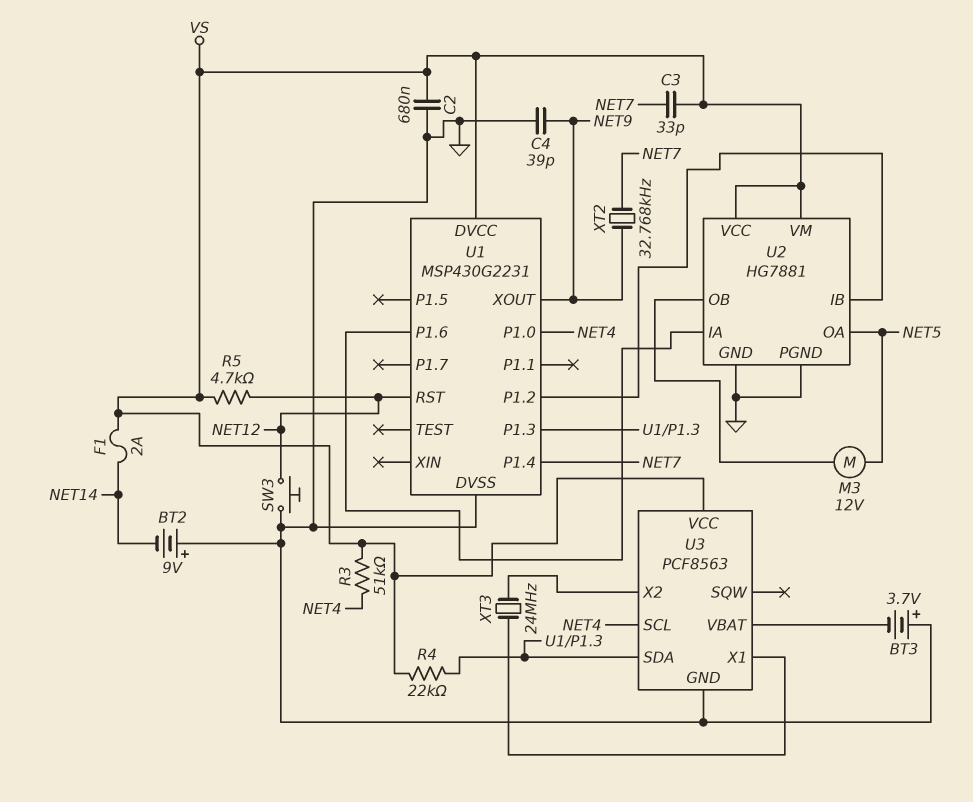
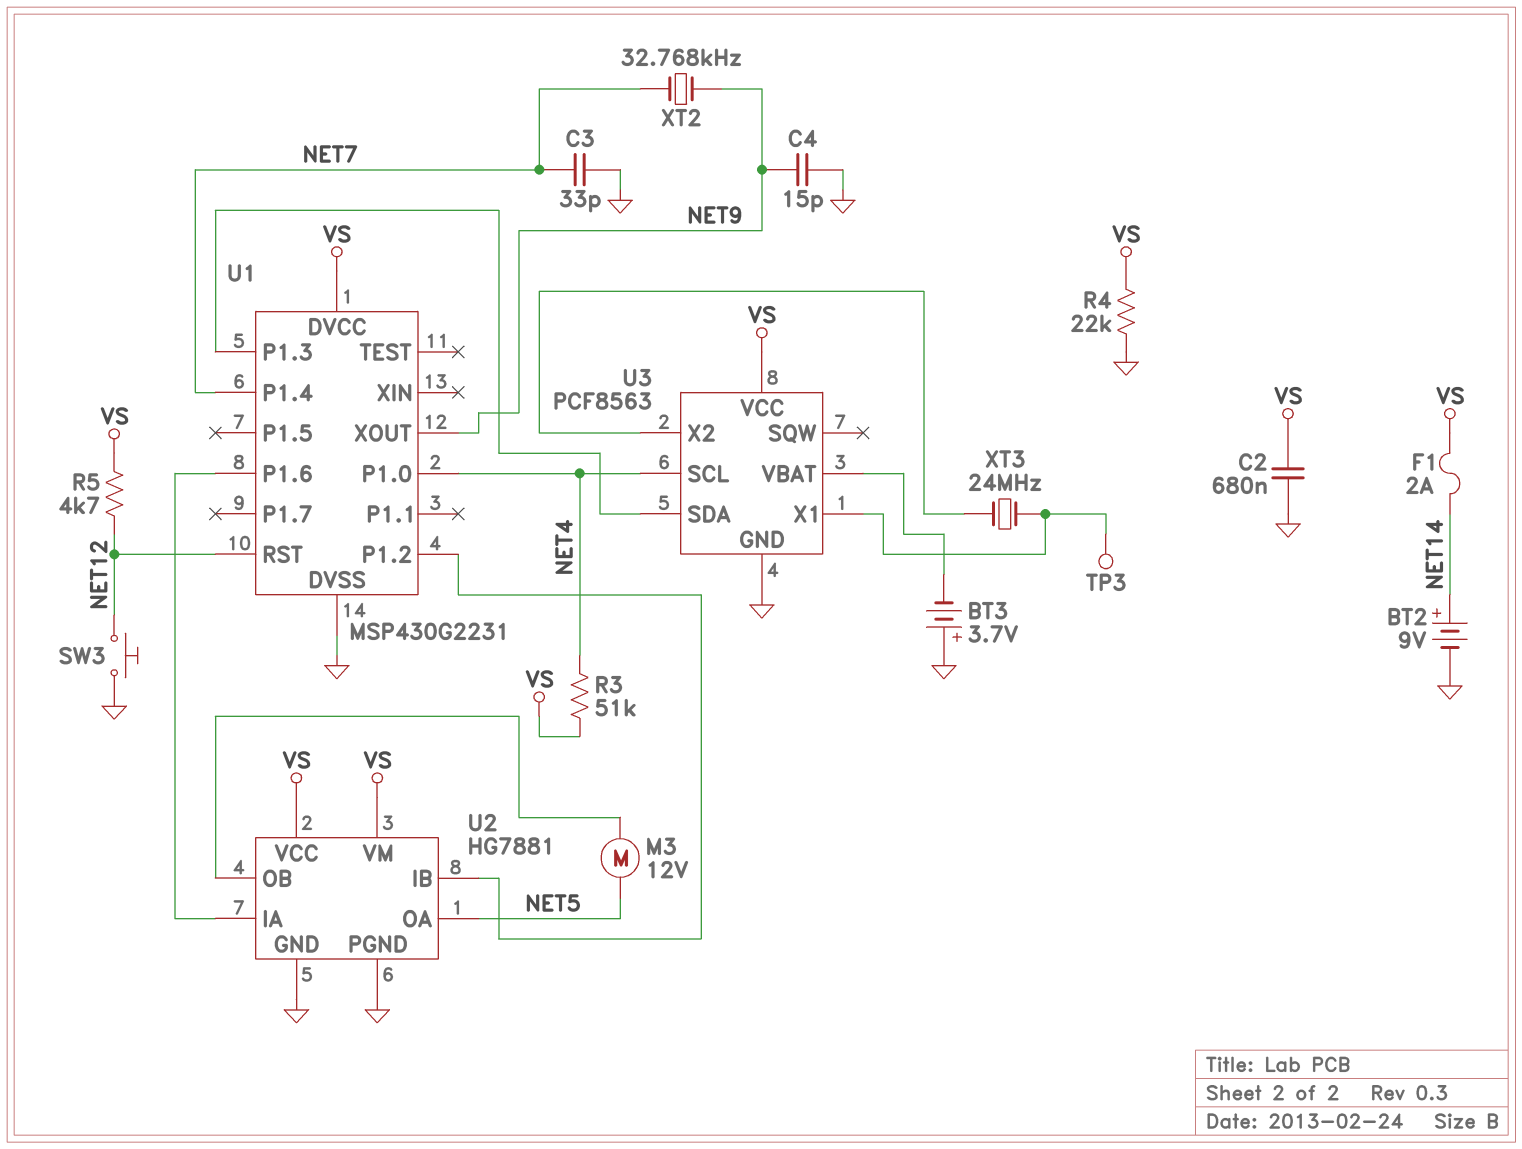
BT2: 9V (plus GND, minus NET14) -> 9V (plus NET14, minus GND)
C3: 33pF (NET7, VS) -> 33pF (GND, NET7)
C4: 39pF (GND, NET9) -> 15pF (GND, NET9)
R4: 22k (U1/P1.3, VS) -> 22k (GND, VS)
TP3: none -> test point (U3/X1)

